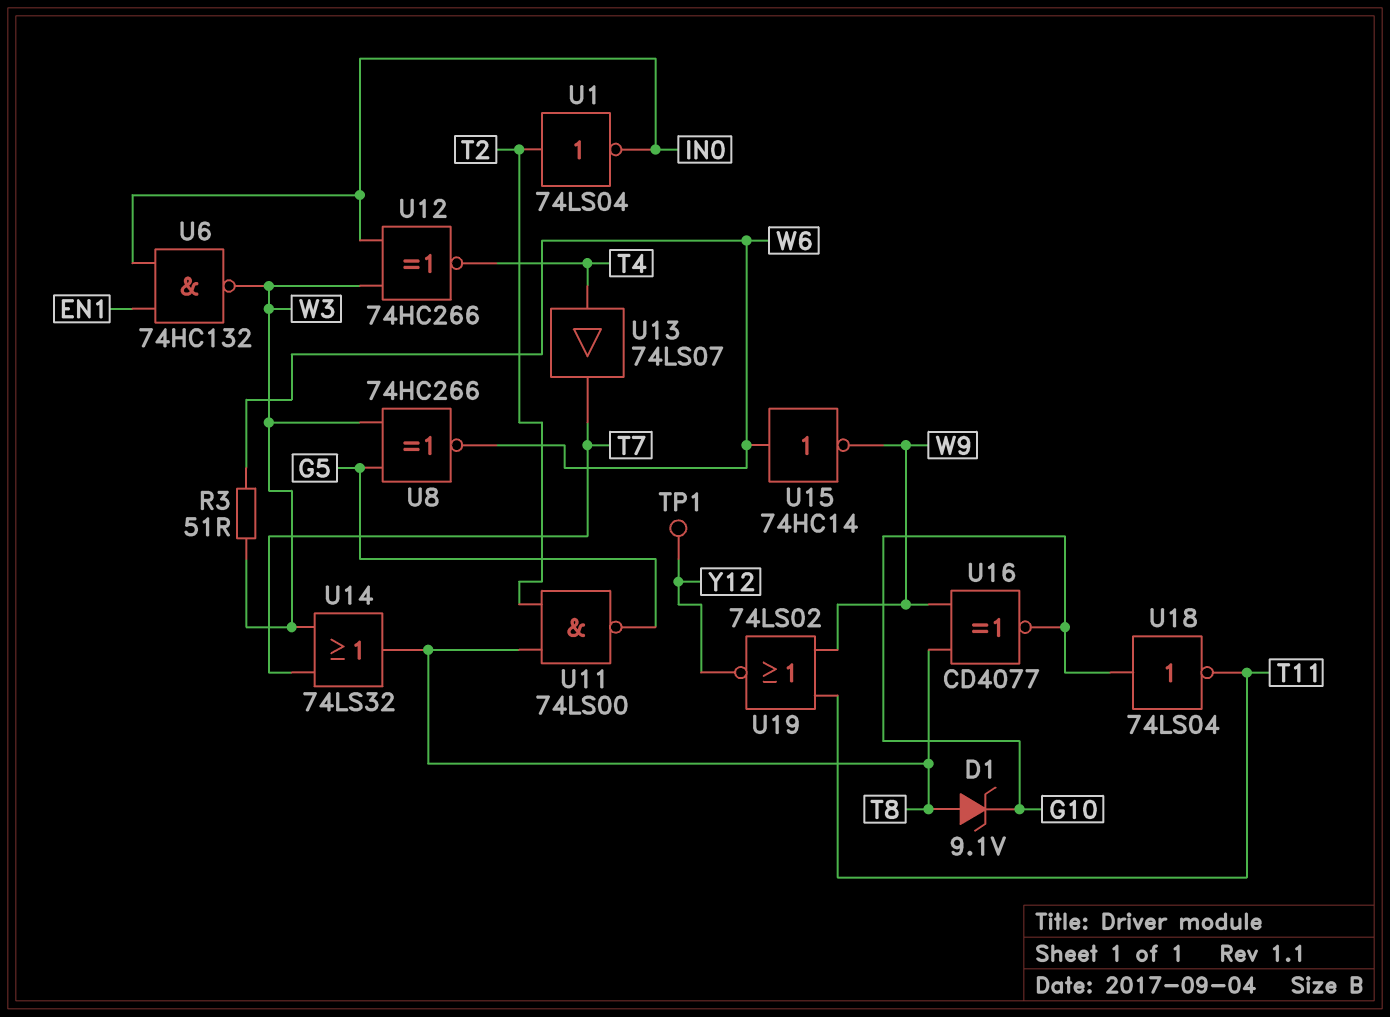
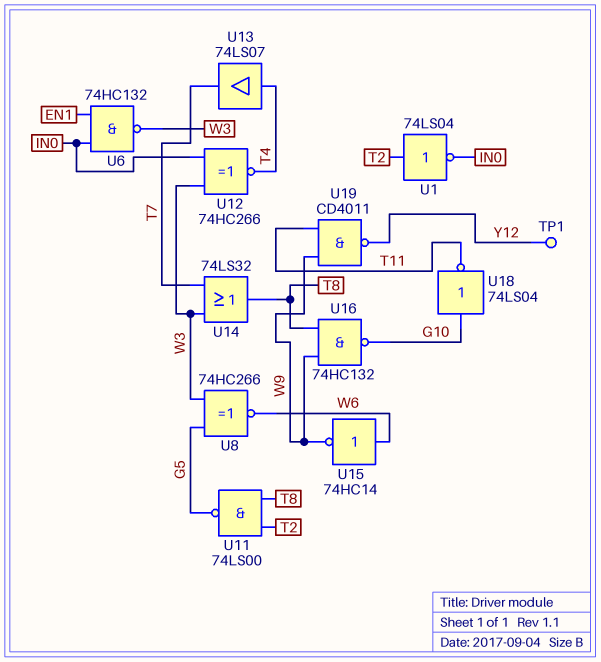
D1: zener 9.1V (A T8, K G10) -> none
R3: 51 (W3, W6) -> none
U16: XNOR CD4077 (in T8, in W9, out G10) -> NAND 74HC132 (in T8, in W9, out G10)
U19: NOR 74LS02 (in T11, in W9, out Y12) -> NAND CD4011 (in T11, in W9, out Y12)

